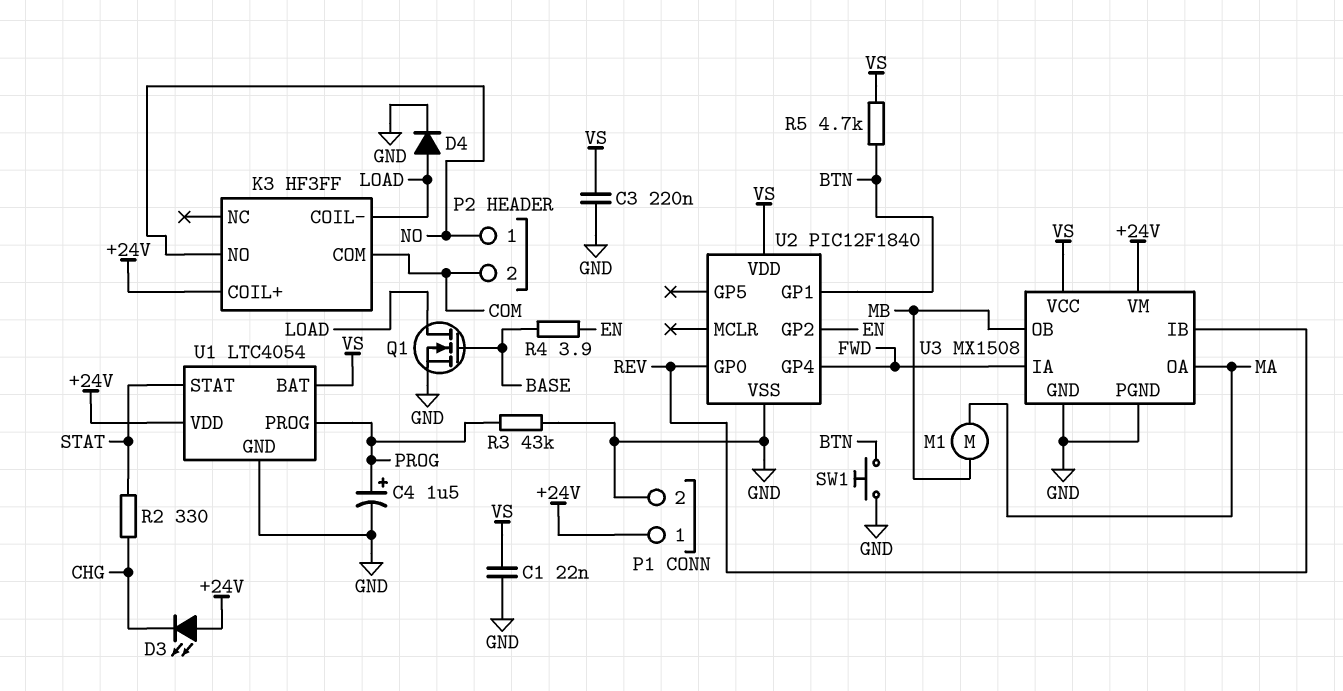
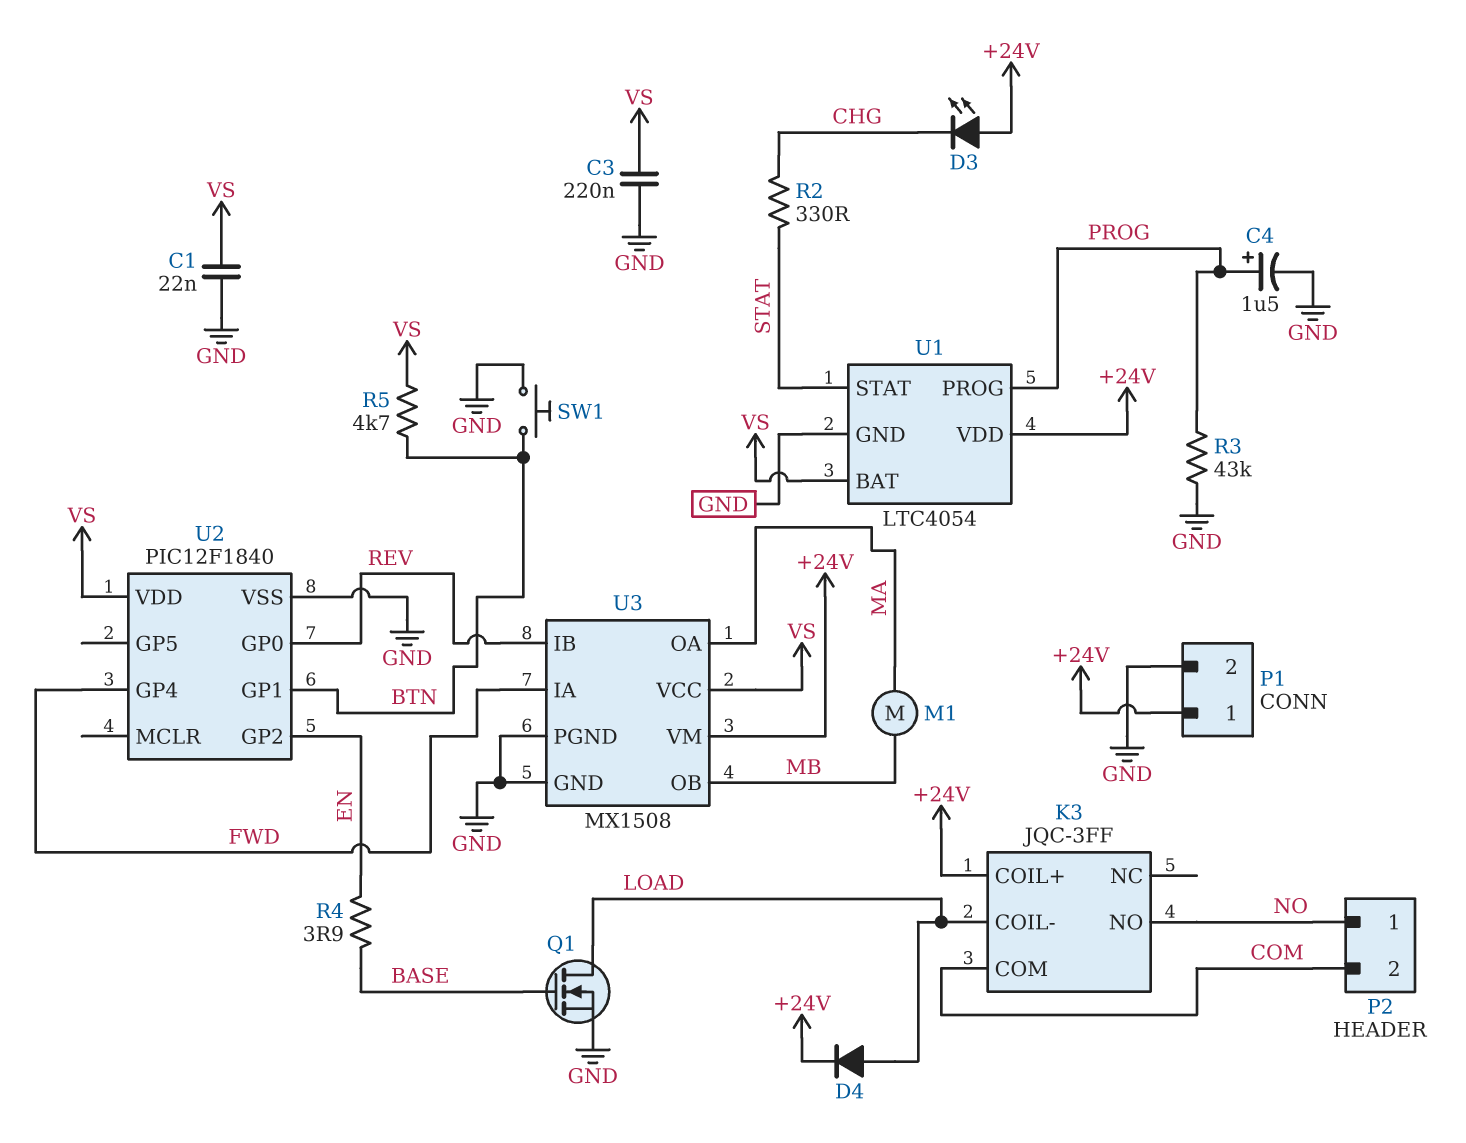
D4: diode (A LOAD, K GND) -> diode (A LOAD, K +24V)
K3: HF3FF -> JQC-3FF

